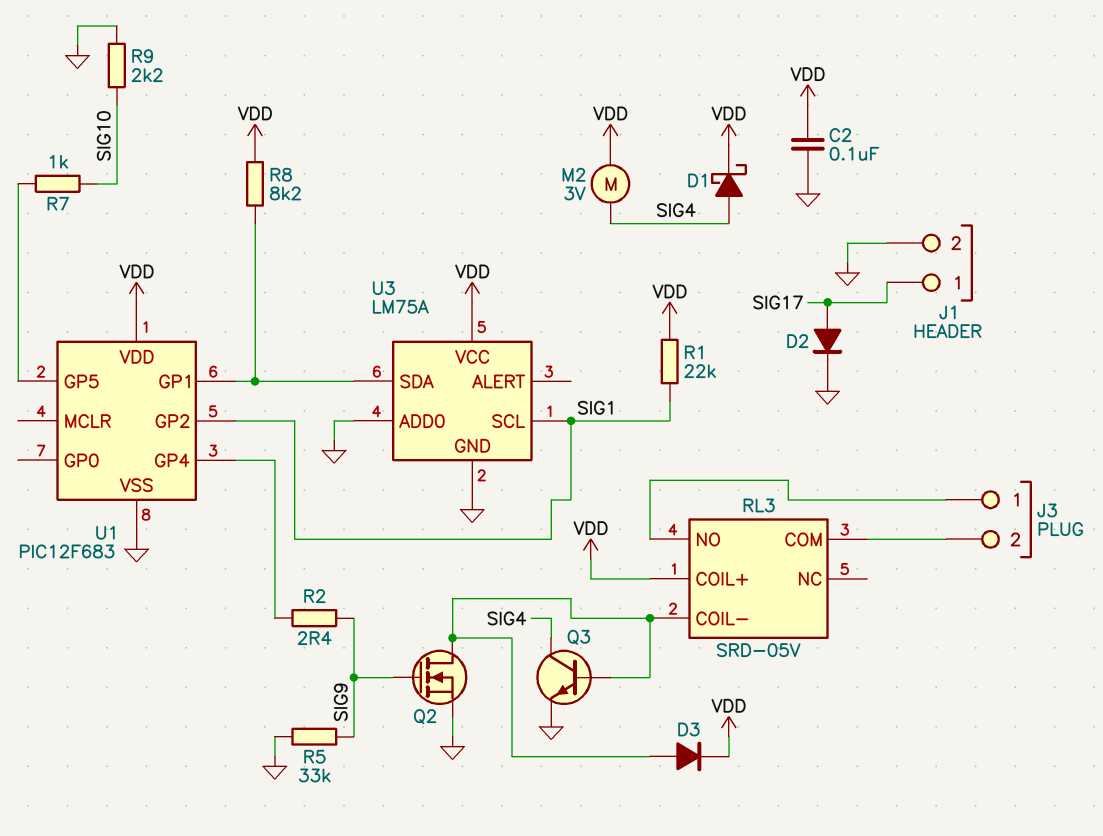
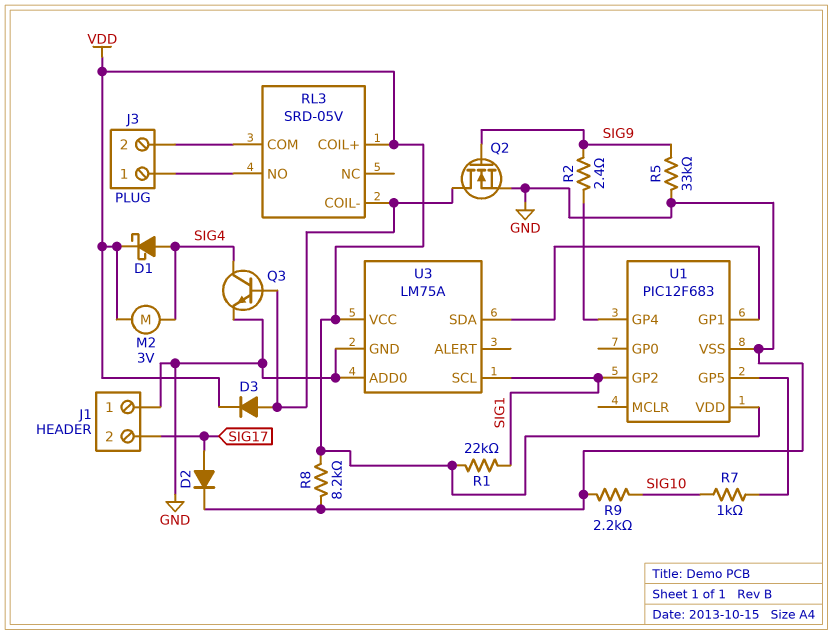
C2: 100nF (GND, VDD) -> none
J1 pin 1: SIG17 -> GND
J1 pin 2: GND -> SIG17
R8: 8.2k (U1/GP1, VDD) -> 8.2k (GND, VDD)

